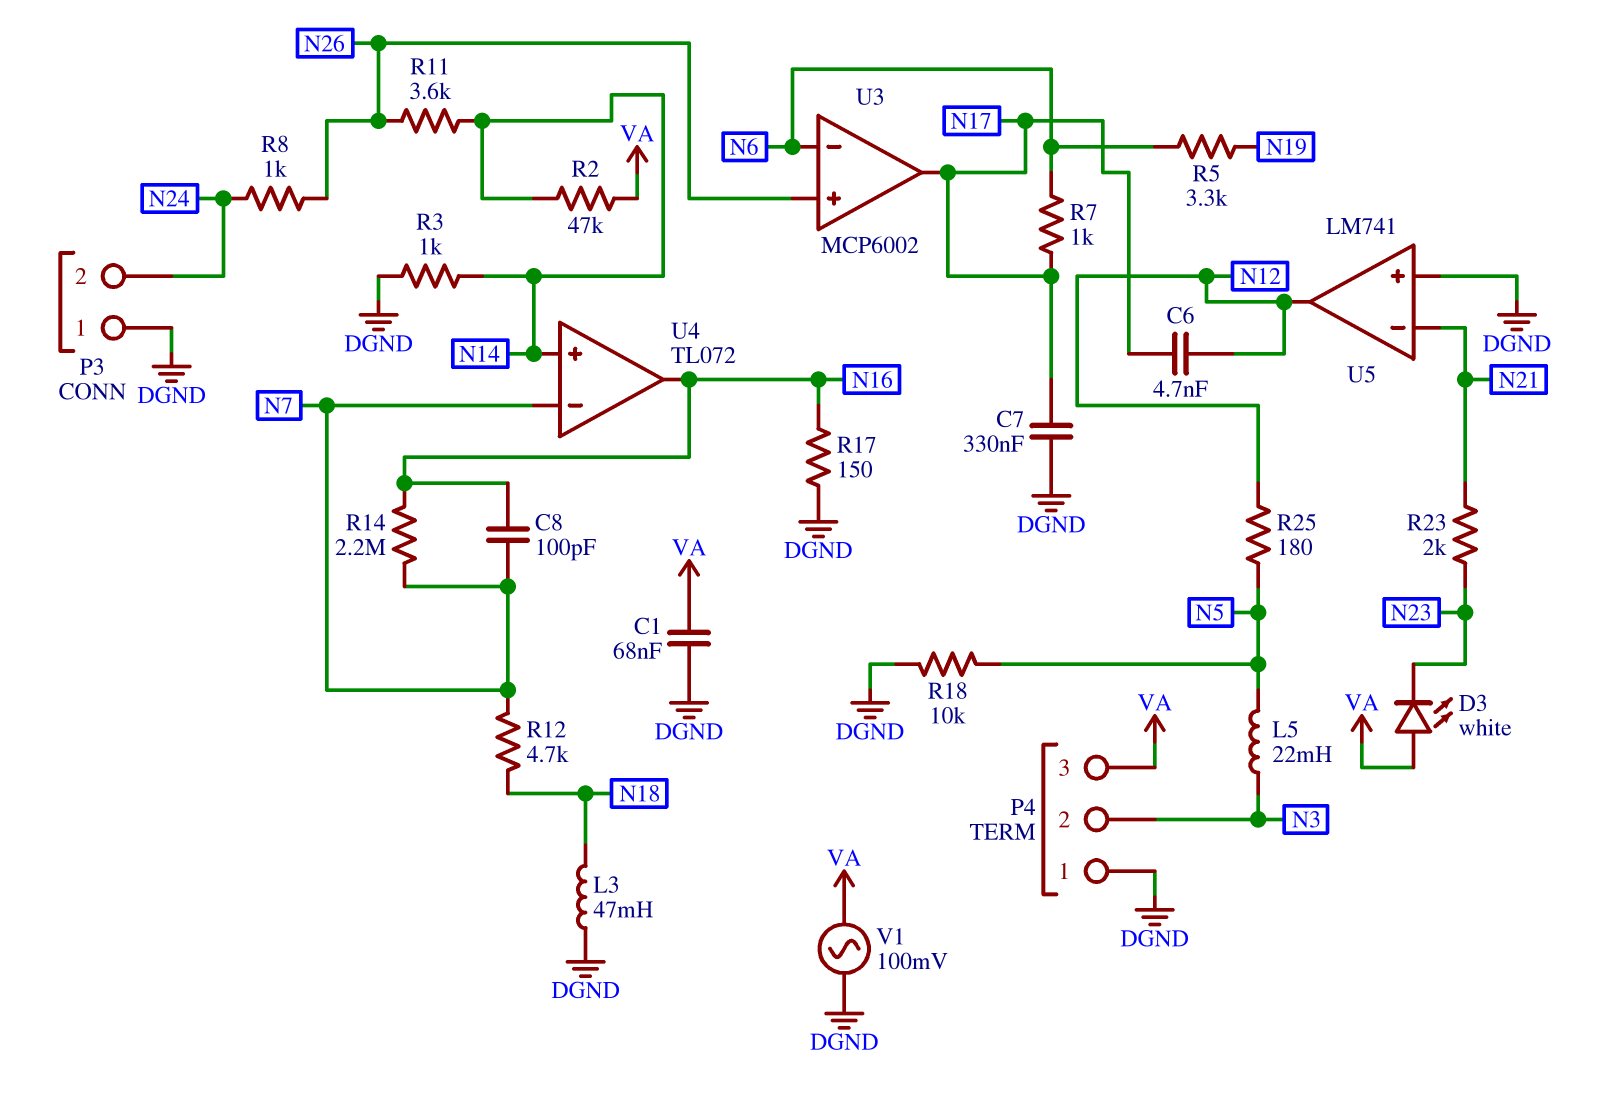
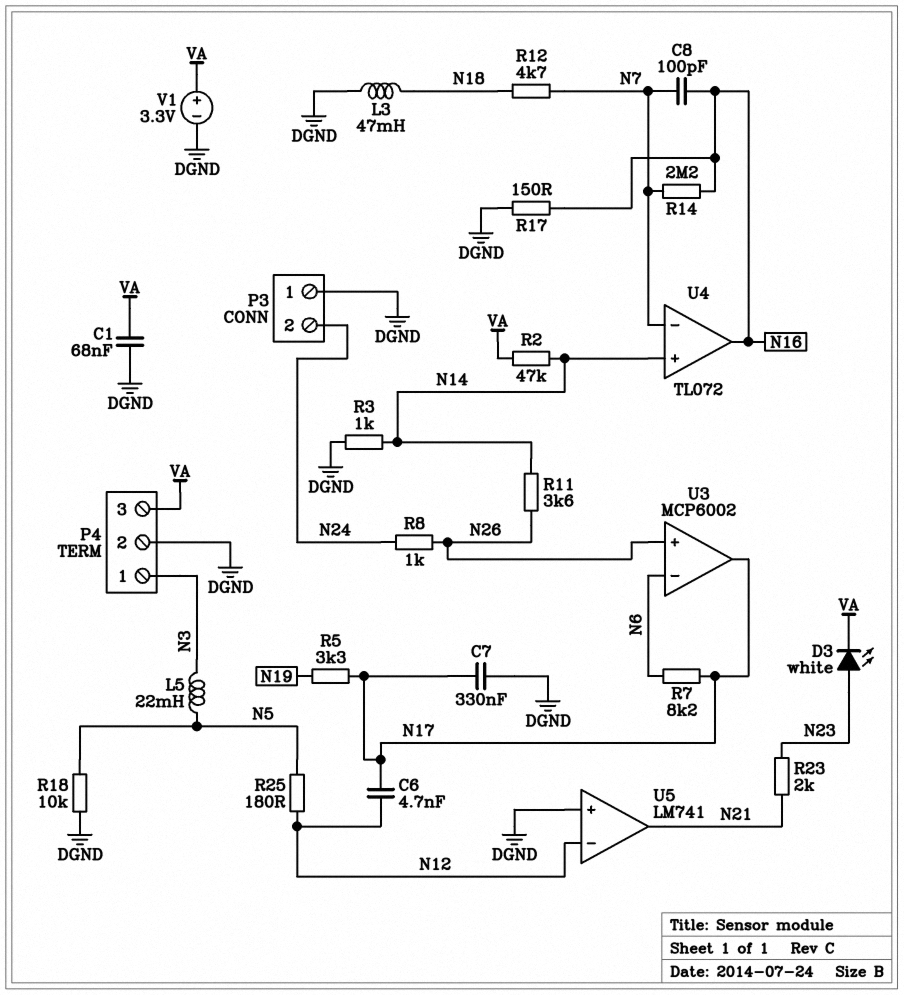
D3: LED white (A VA, K N23) -> LED white (A N23, K VA)
P4 pin 1: DGND -> N3
P4 pin 2: N3 -> DGND
R5: 3.3k (N6, N19) -> 3.3k (N17, N19)
R7: 1k (N6, N17) -> 8.2k (N6, N17)
U5 pin in-: N21 -> N12
U5 pin out: N12 -> N21
V1: AC 100mV (DGND, VA) -> 3.3V (plus VA, minus DGND)

